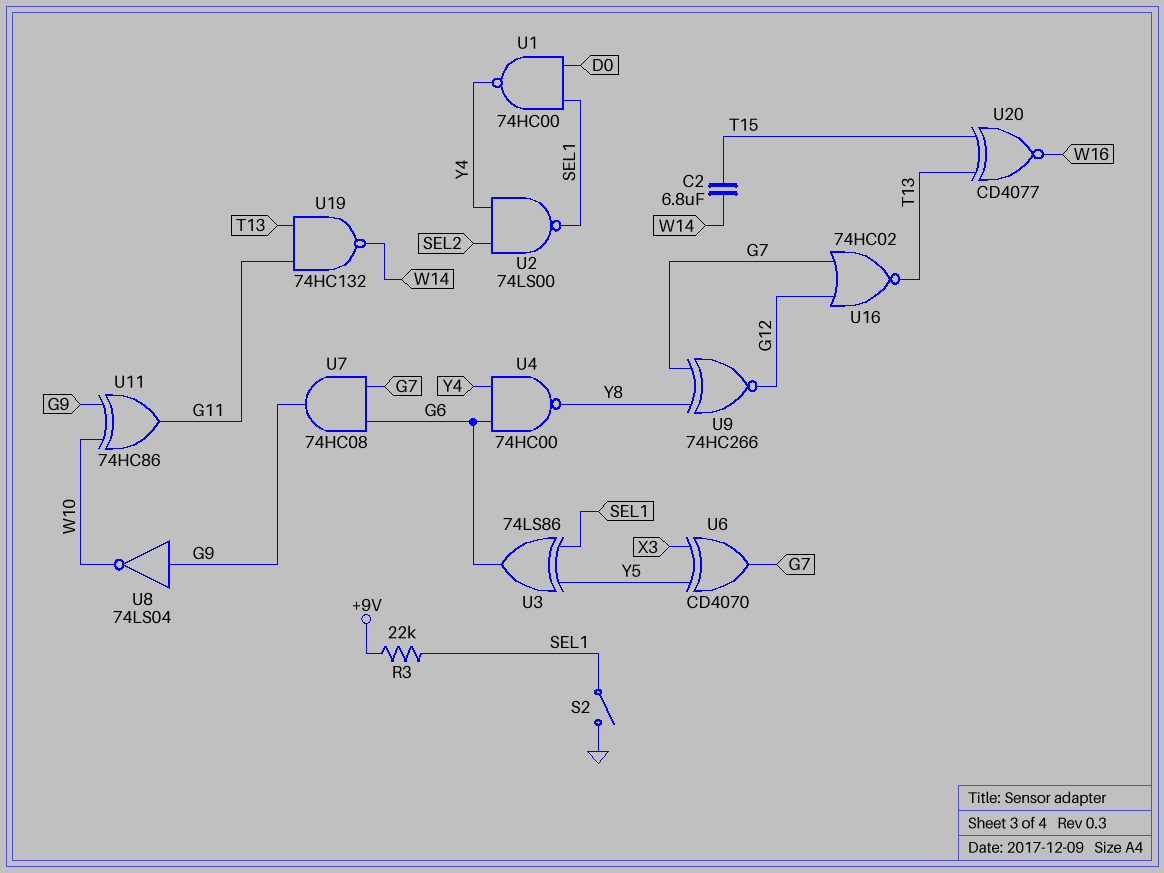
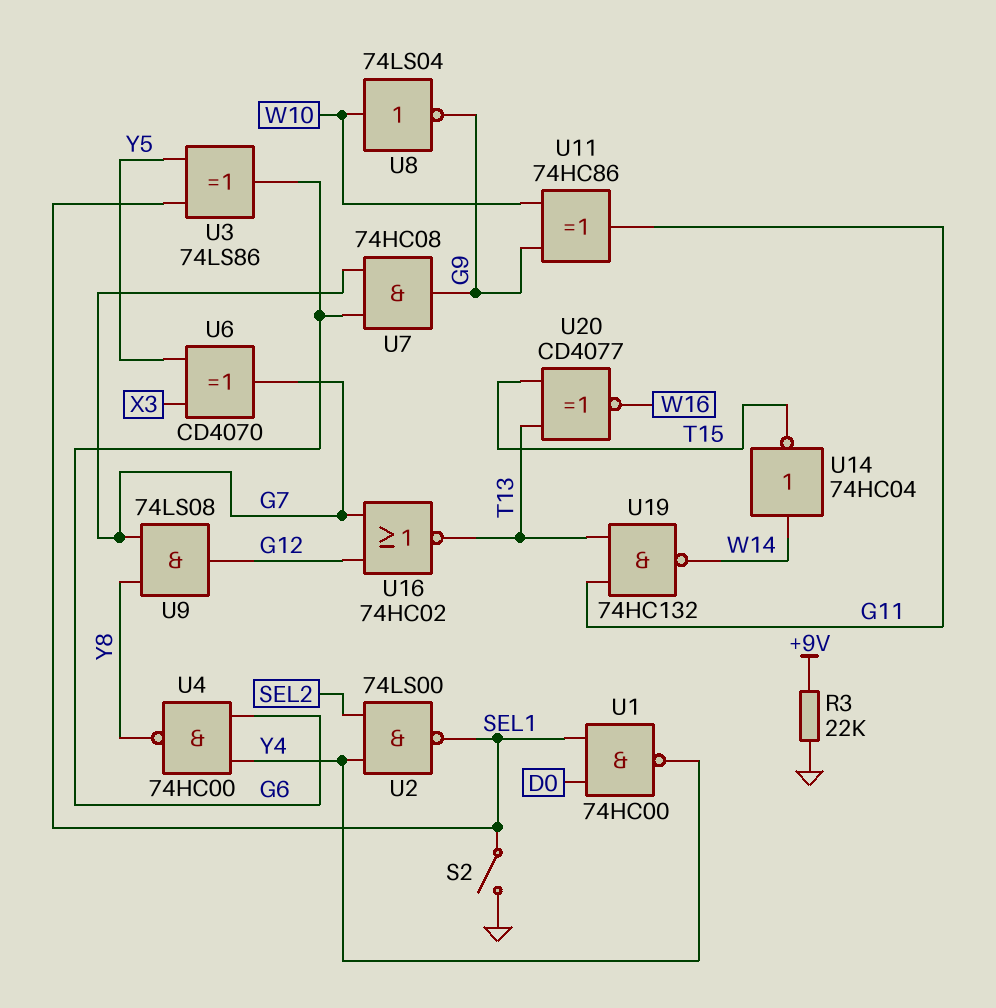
C2: 6.8uF (T15, W14) -> none
R3: 22k (+9V, SEL1) -> 22k (+9V, GND)
U8: NOT 74LS04 (in G9, out W10) -> NOT 74LS04 (in W10, out G9)
U9: XNOR 74HC266 (in G7, in Y8, out G12) -> AND 74LS08 (in G7, in Y8, out G12)
U14: none -> NOT 74HC04 (in W14, out T15)

